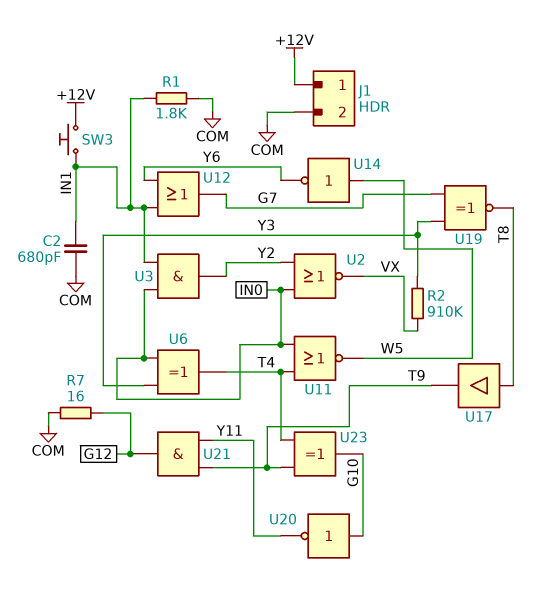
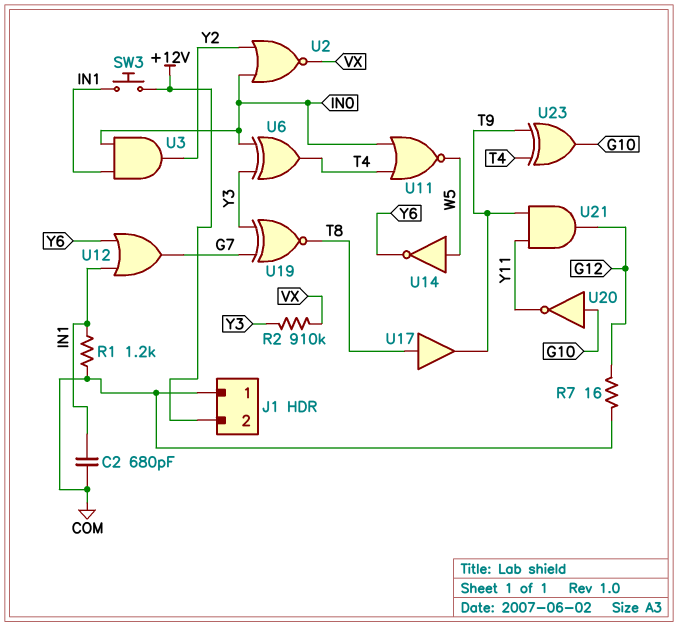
J1 pin 1: +12V -> COM
J1 pin 2: COM -> +12V
R1: 1.8k (COM, IN1) -> 1.2k (COM, IN1)

